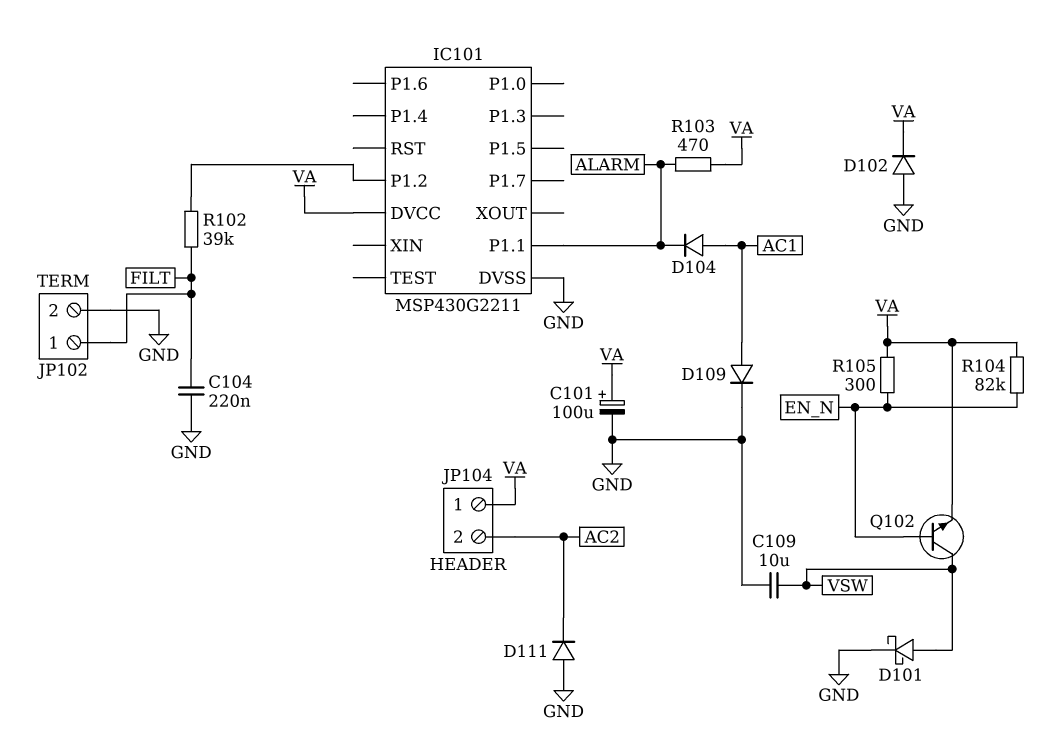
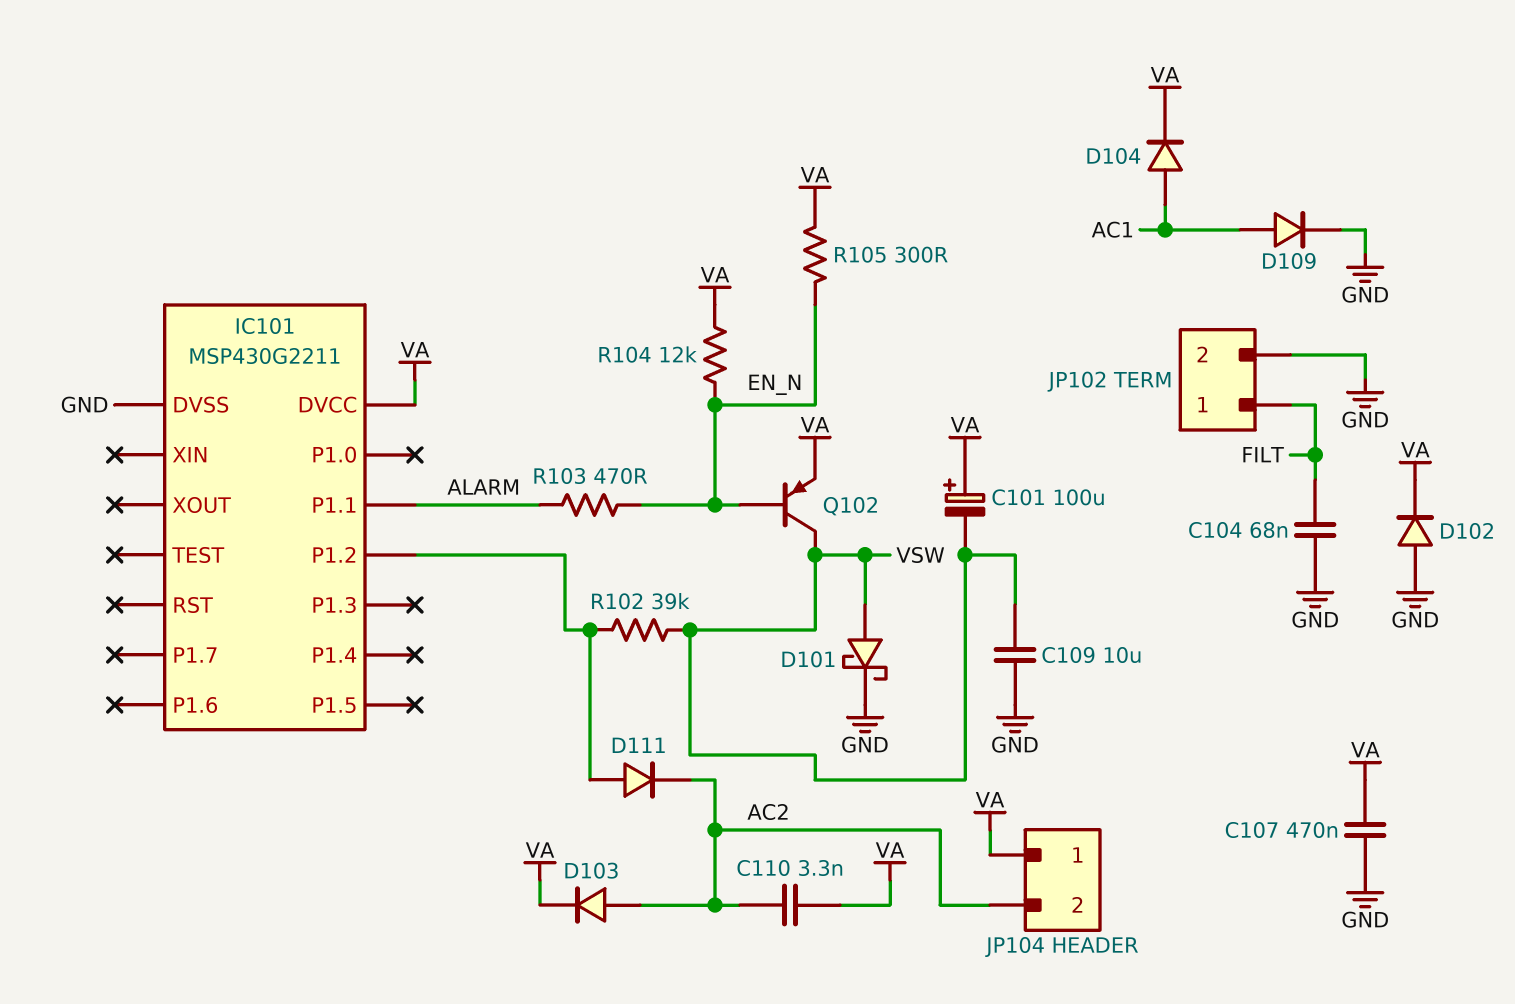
C101: 100uF (plus VA, minus GND) -> 100uF (plus VA, minus VSW)
C104: 220nF (FILT, GND) -> 68nF (FILT, GND)
C107: none -> 470nF (GND, VA)
C110: none -> 3.3nF (AC2, VA)
D103: none -> diode (A AC2, K VA)
D104: diode (A AC1, K ALARM) -> diode (A AC1, K VA)
D111: diode (A GND, K AC2) -> diode (A IC101/P1.2, K AC2)
Q102: NPN (B EN_N, C VSW, E VA) -> PNP (B EN_N, C VSW, E VA)
R102: 39k (FILT, IC101/P1.2) -> 39k (IC101/P1.2, VSW)
R103: 470 (ALARM, VA) -> 470 (ALARM, EN_N)
R104: 82k (EN_N, VA) -> 12k (EN_N, VA)

